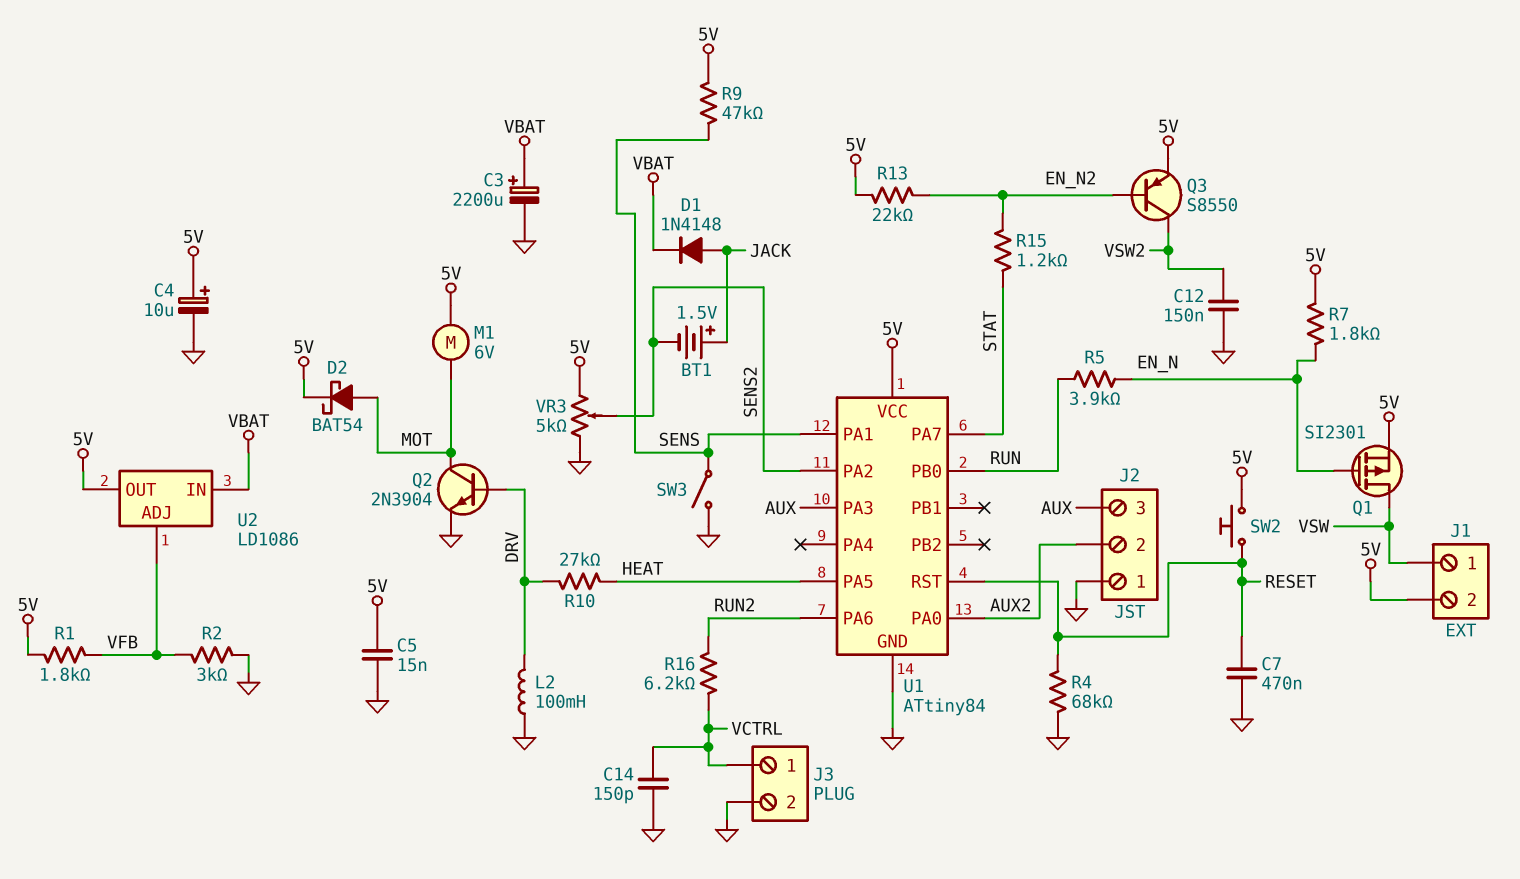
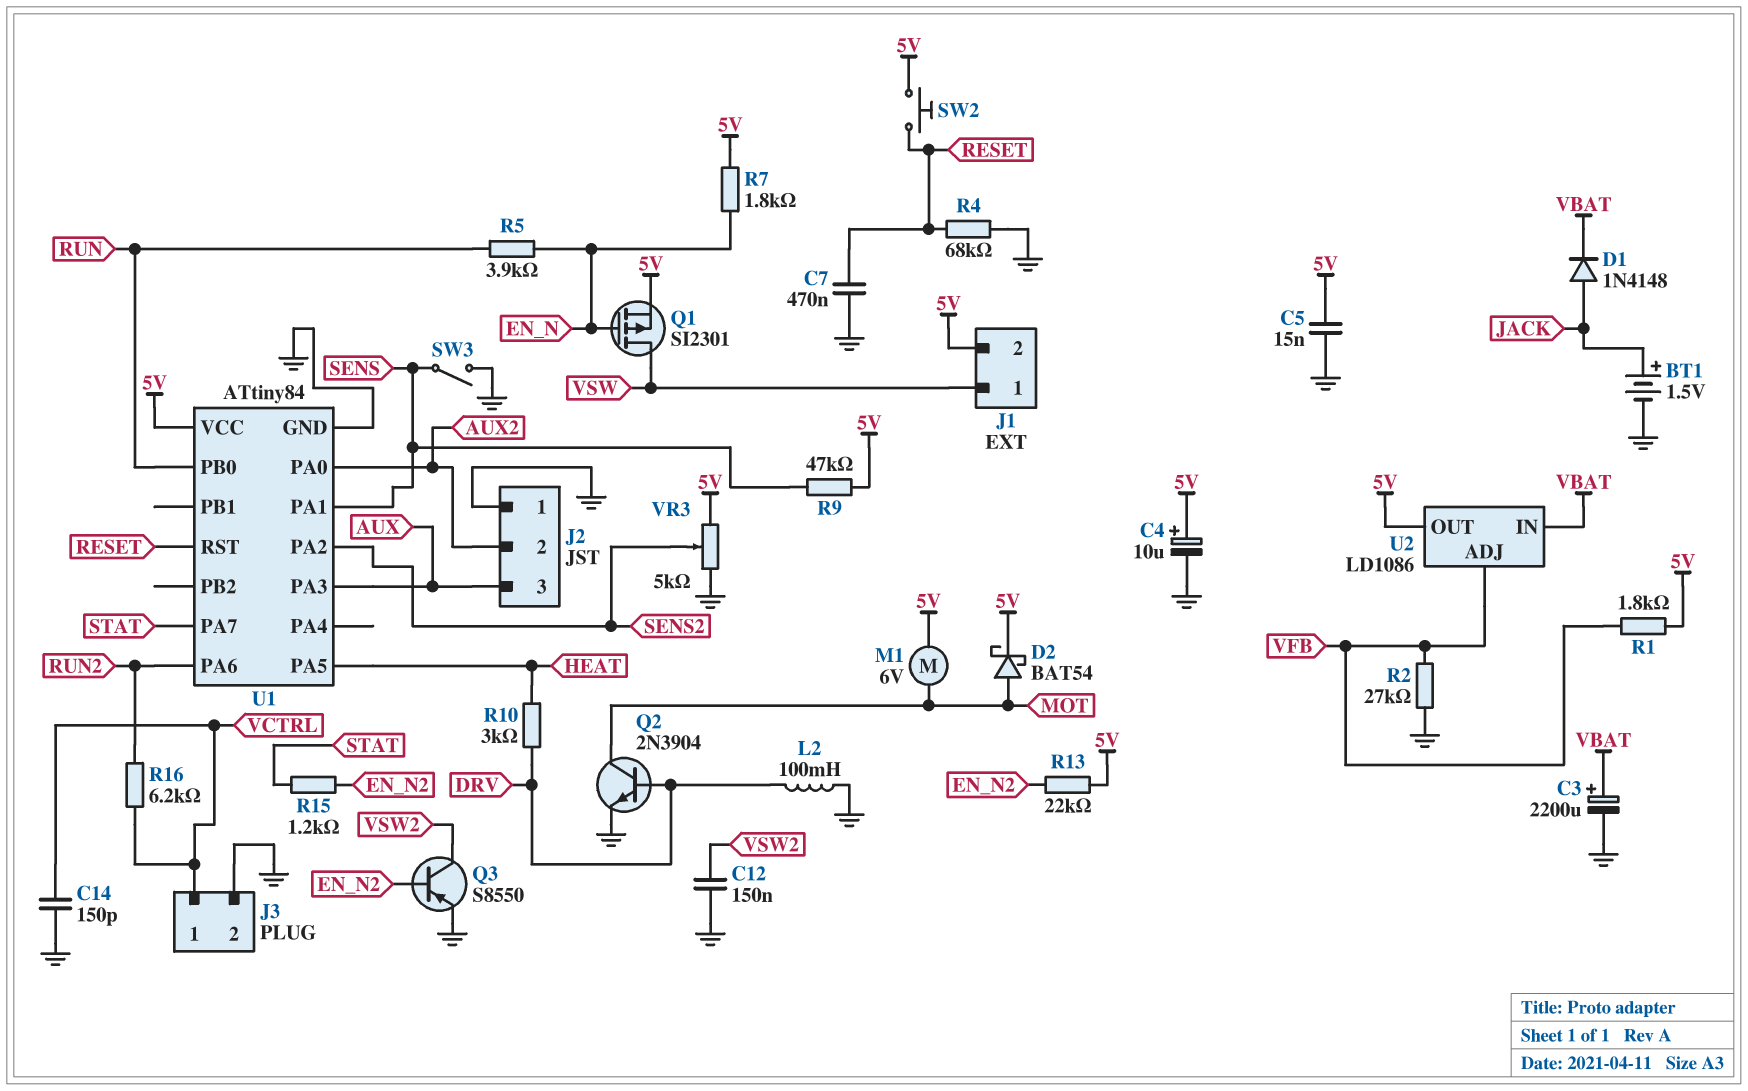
BT1: 1.5V (plus JACK, minus SENS2) -> 1.5V (plus JACK, minus GND)
Q3: PNP S8550 (B EN_N2, C VSW2, E 5V) -> PNP S8550 (B EN_N2, C VSW2, E GND)
R2: 3k (GND, VFB) -> 27k (GND, VFB)
R10: 27k (DRV, HEAT) -> 3k (DRV, HEAT)

